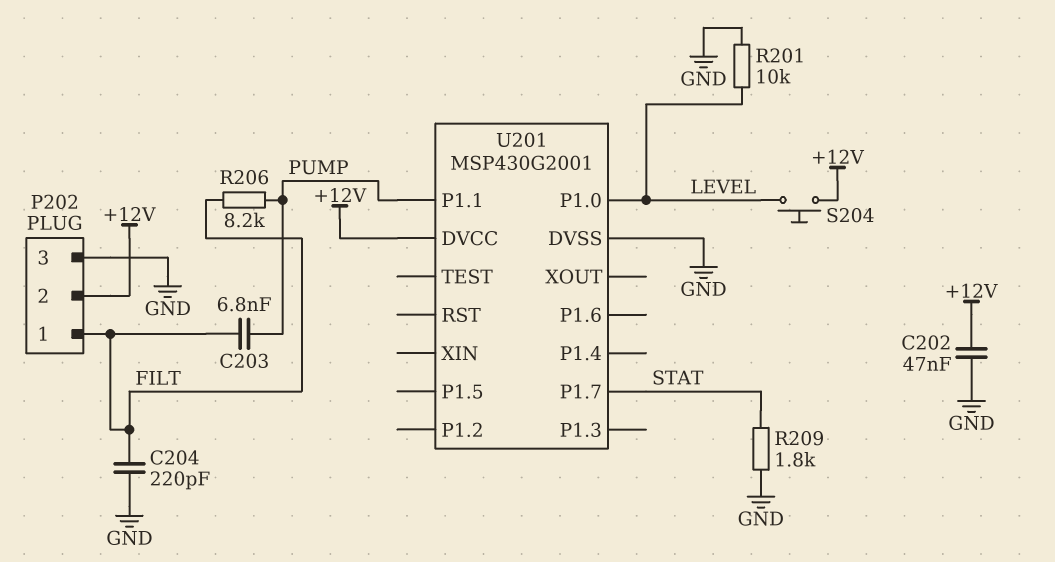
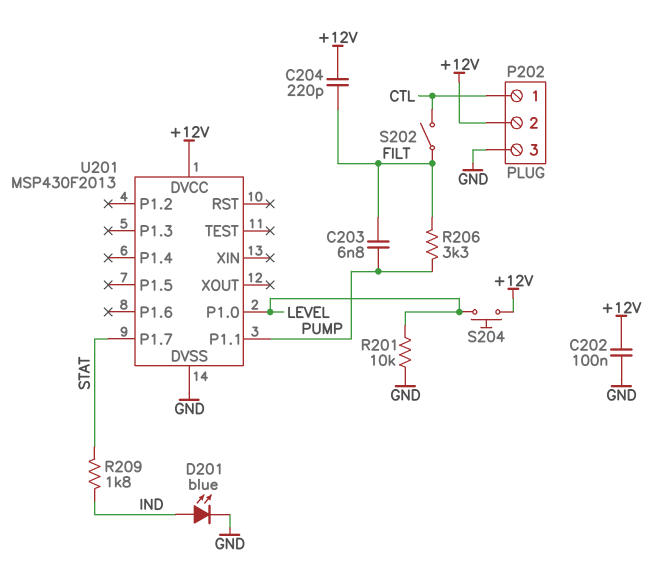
C202: 47nF (+12V, GND) -> 100nF (+12V, GND)
C204: 220pF (FILT, GND) -> 220pF (+12V, FILT)
D201: none -> LED blue (A IND, K GND)
P202 pin 1: FILT -> CTL
R206: 8.2k (FILT, PUMP) -> 3.3k (FILT, PUMP)
R209: 1.8k (GND, STAT) -> 1.8k (IND, STAT)
S202: none -> switch (CTL, FILT)
U201: MSP430G2001 -> MSP430F2013

